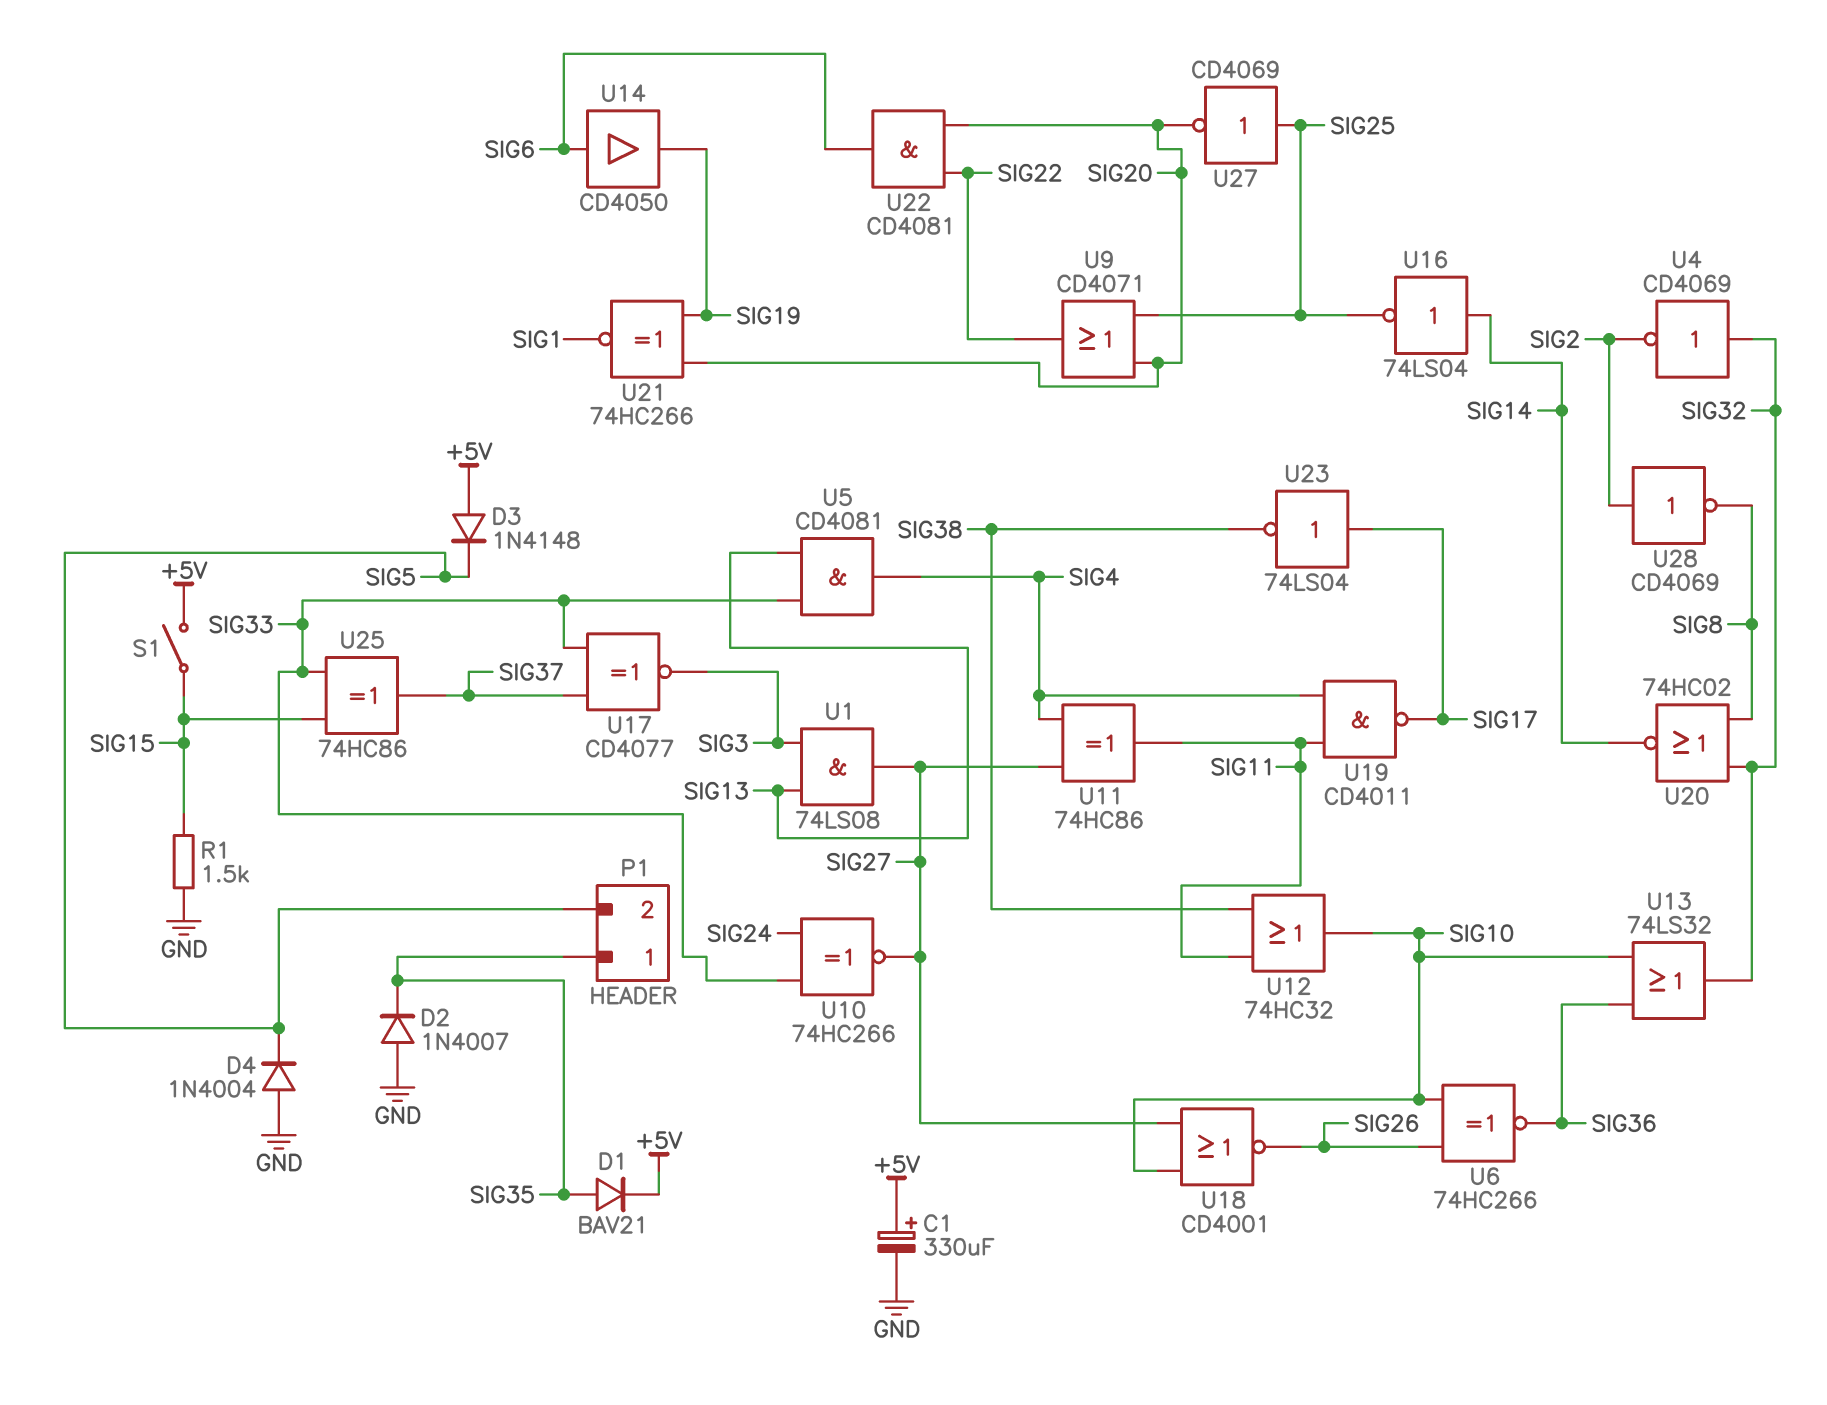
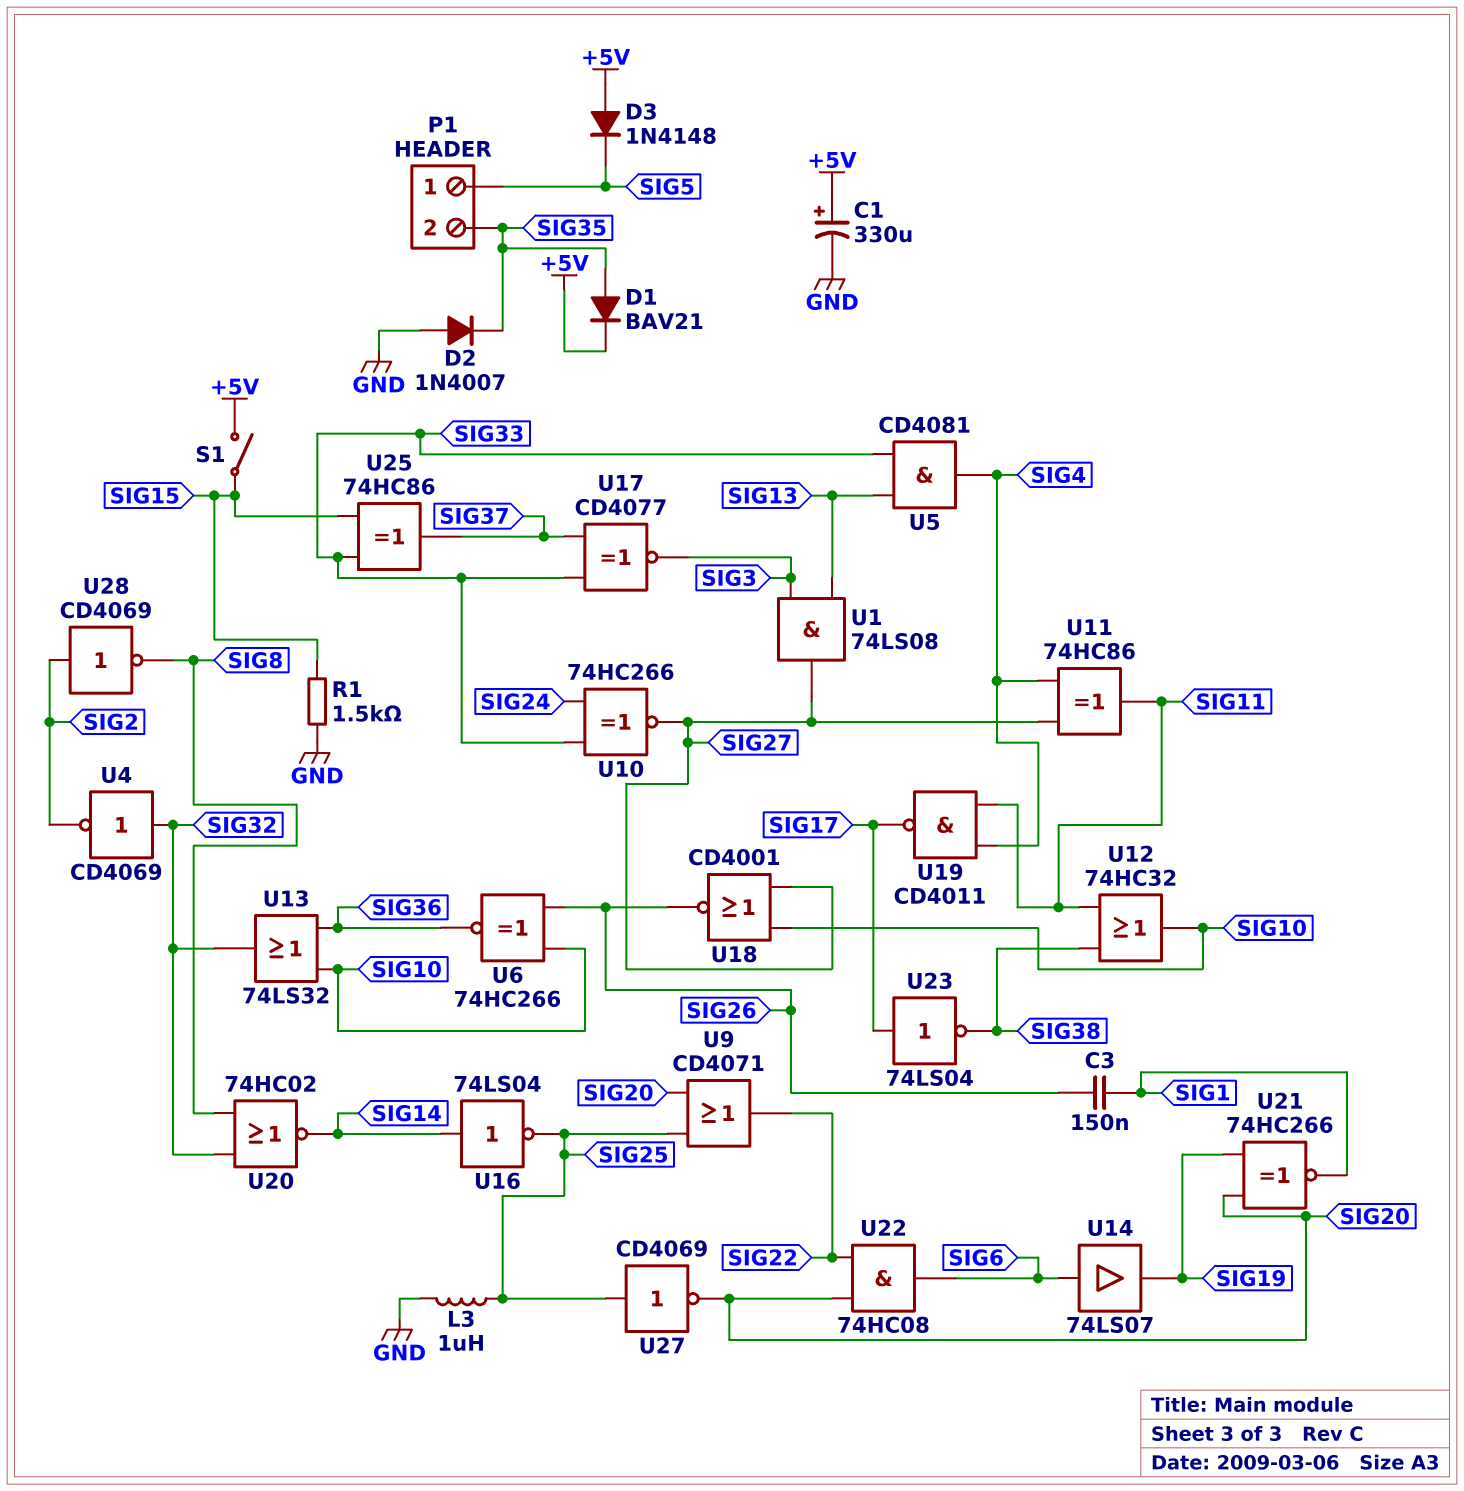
C3: none -> 150nF (SIG1, SIG26)
D4: diode 1N4004 (A GND, K SIG5) -> none
L3: none -> 1uH (GND, SIG25)
P1 pin 1: SIG35 -> SIG5
P1 pin 2: SIG5 -> SIG35
U14: buffer CD4050 (in SIG6, out SIG19) -> buffer 74LS07 (in SIG6, out SIG19)
U22: AND CD4081 (in SIG20, in SIG22, out SIG6) -> AND 74HC08 (in SIG20, in SIG22, out SIG6)

